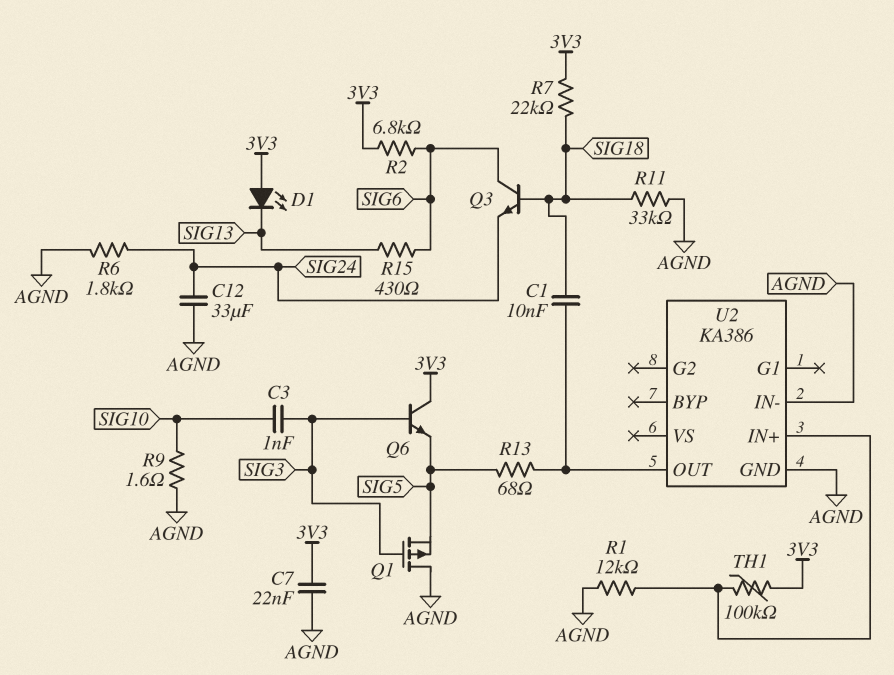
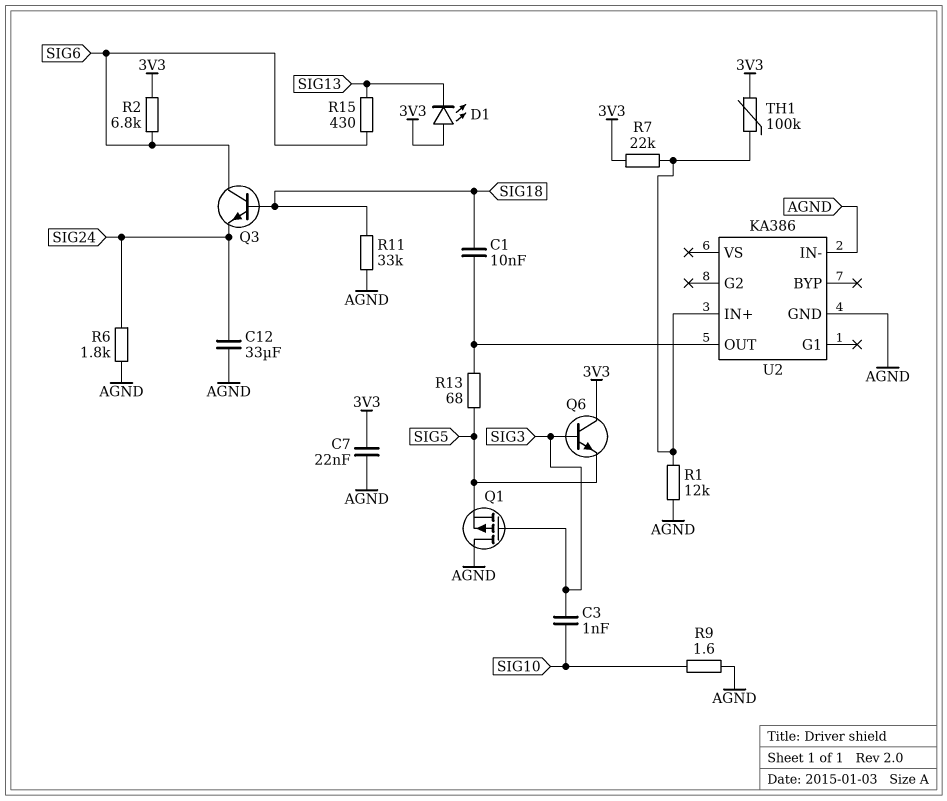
R7: 22k (3V3, SIG18) -> 22k (3V3, U2/IN+)

